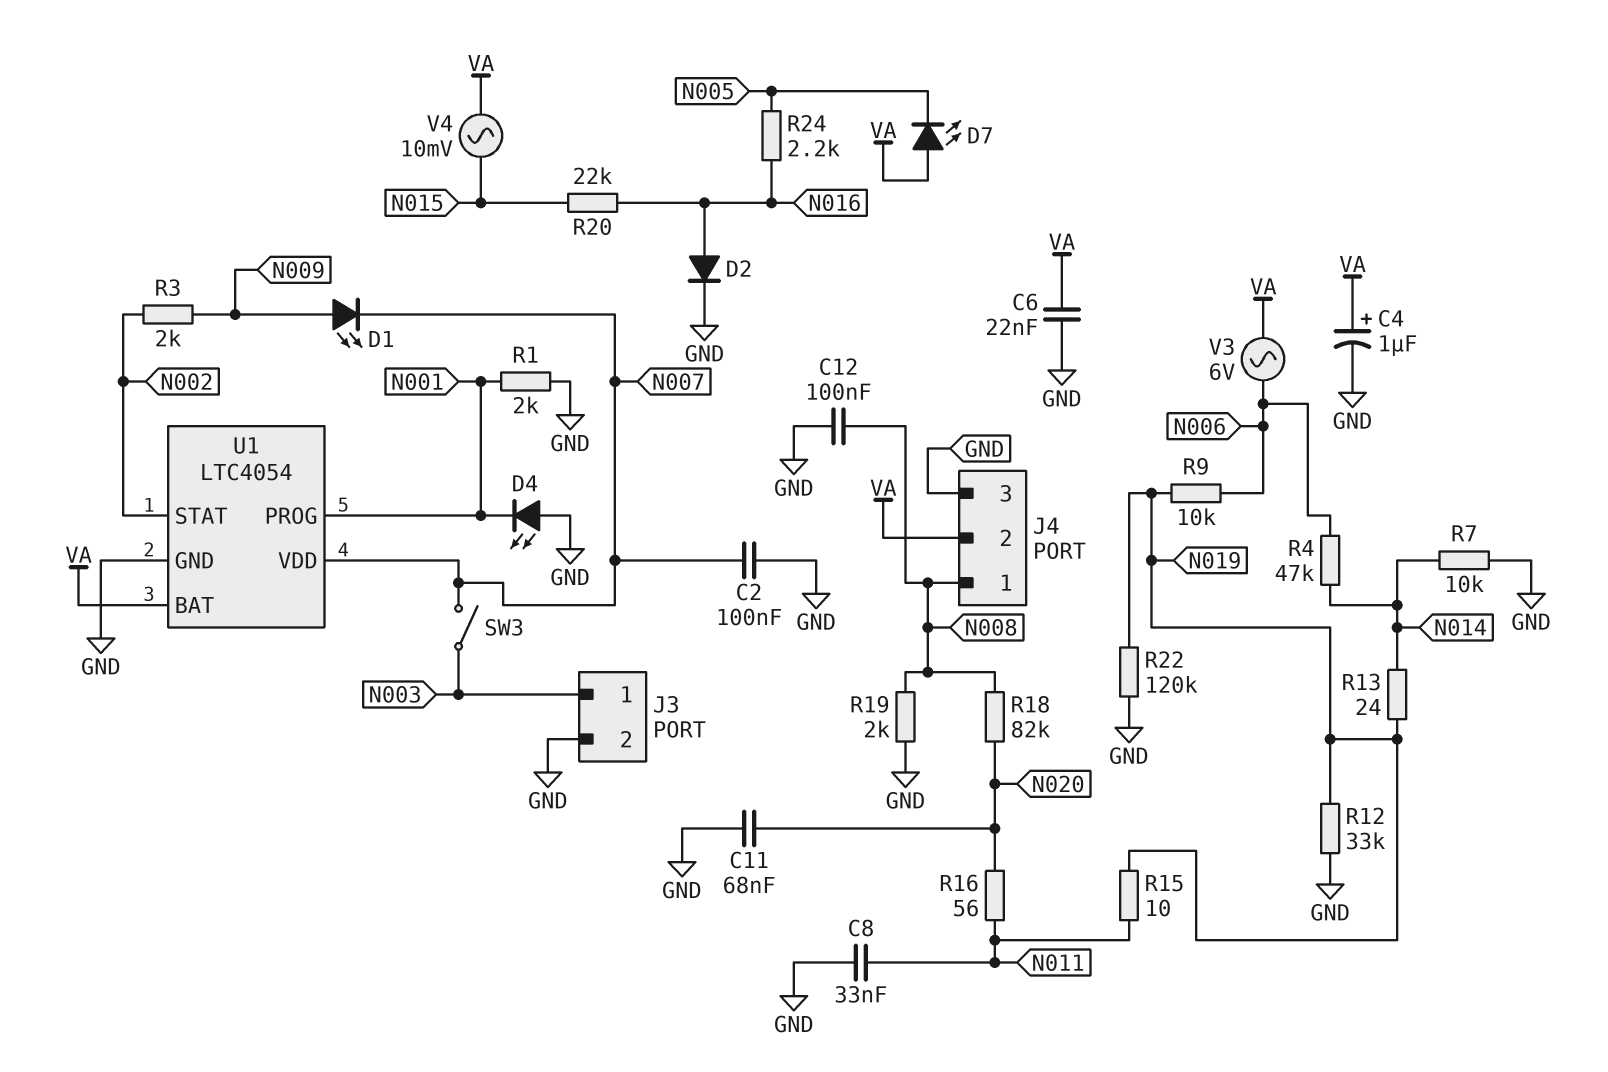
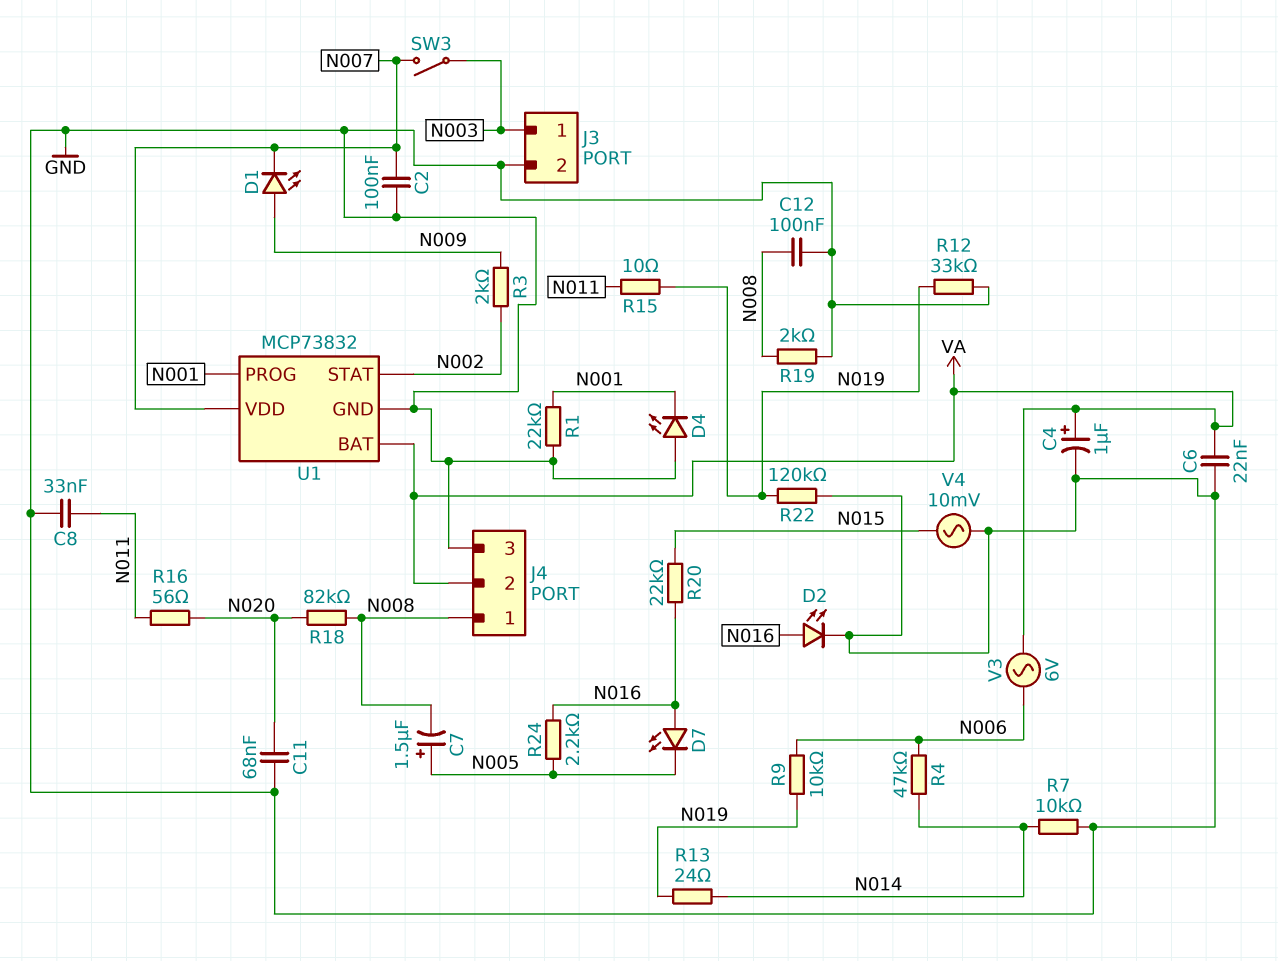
C7: none -> 1.5uF (plus N005, minus N008)
D2: diode (A N016, K GND) -> LED (A N016, K GND)
D7: LED (A VA, K N005) -> LED (A N016, K N005)
R1: 2k (GND, N001) -> 22k (GND, N001)
U1: LTC4054 -> MCP73832
V4: AC 10mV (N015, VA) -> AC 10mV (GND, N015)

